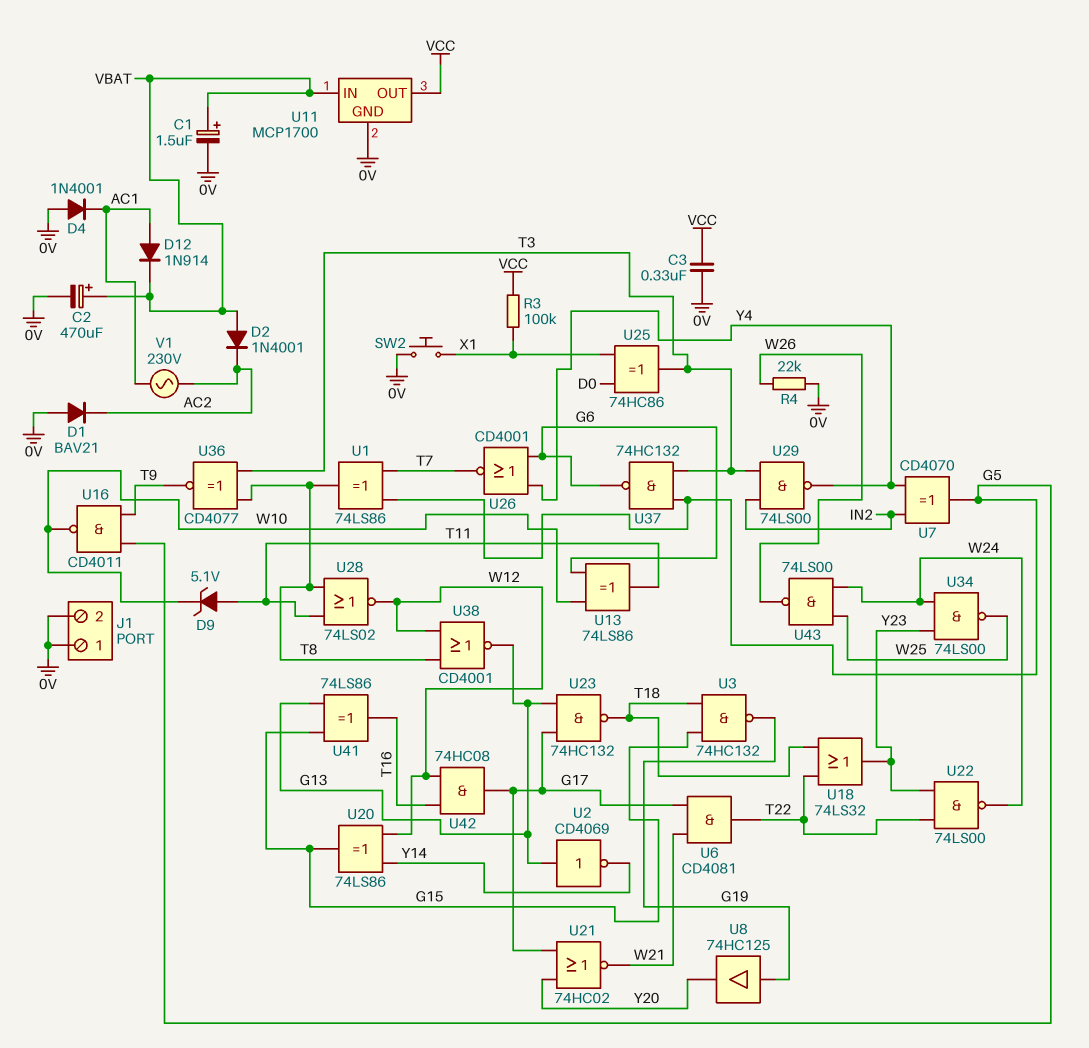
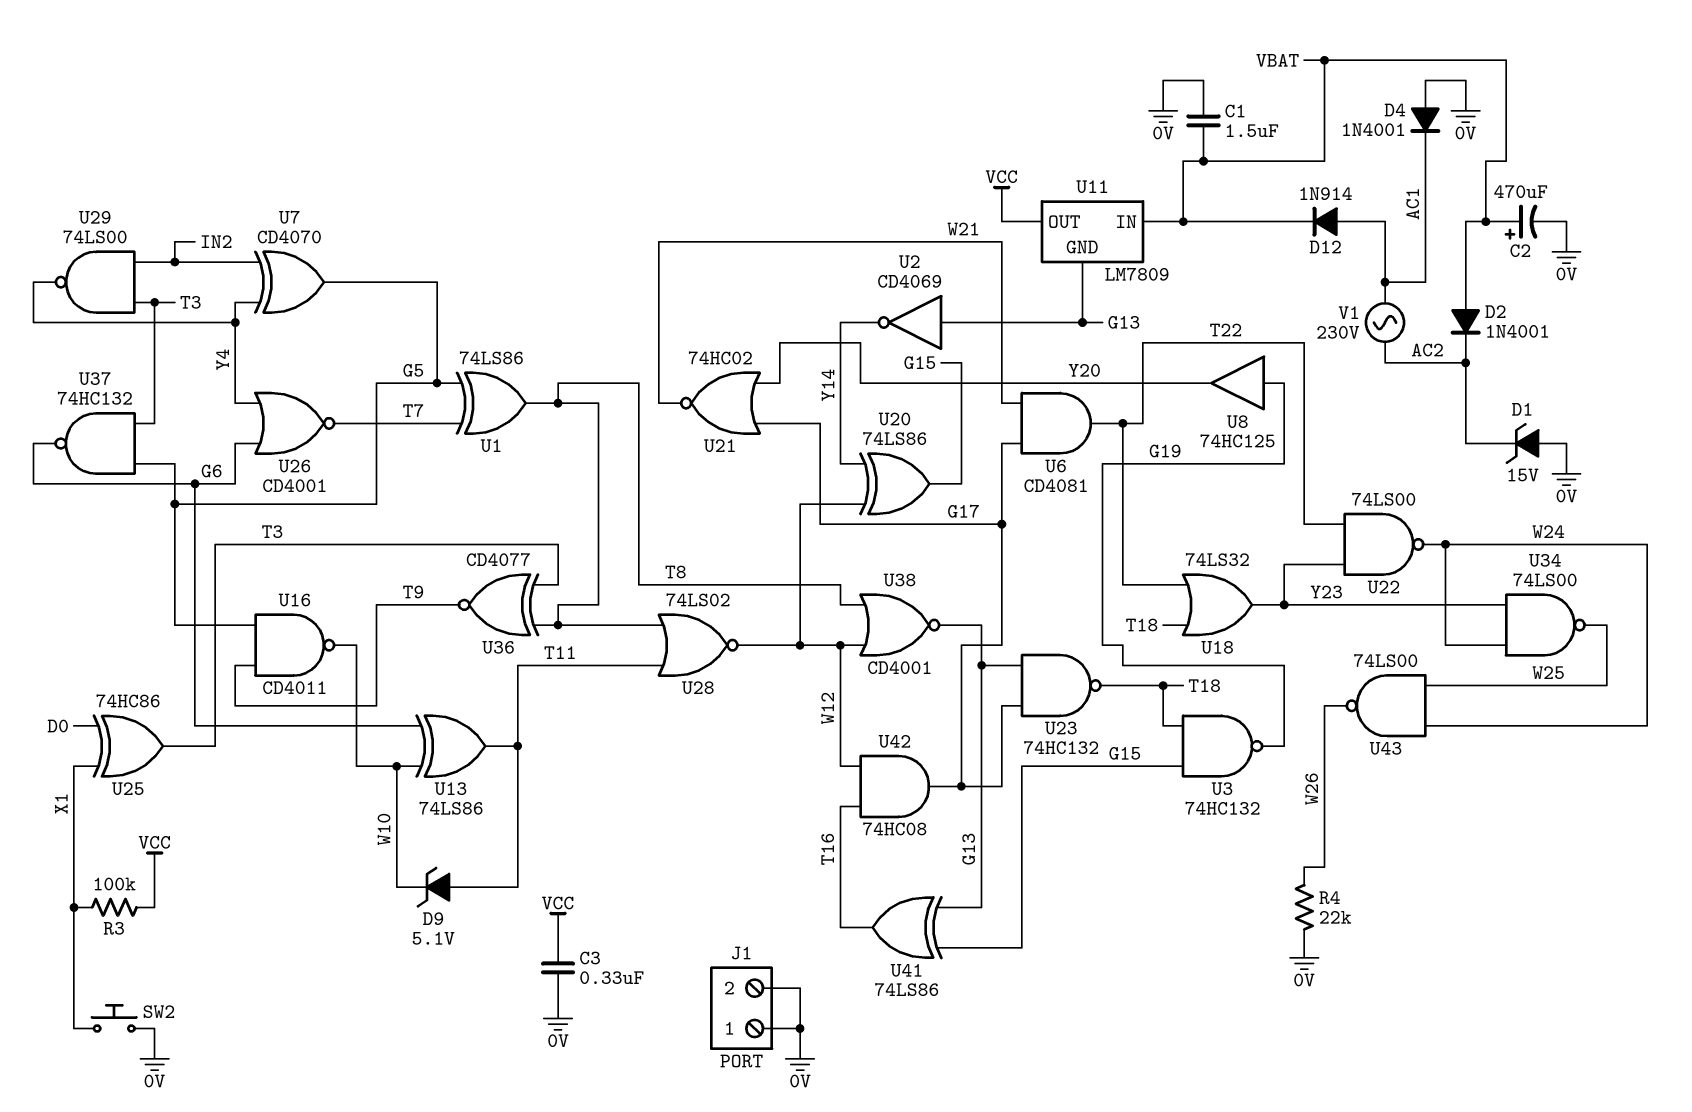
C1: 1.5uF (plus VBAT, minus 0V) -> 1.5uF (0V, VBAT)
D1: diode BAV21 (A 0V, K AC2) -> zener 15V (A 0V, K AC2)
U11: MCP1700 -> LM7809
U11 pin GND: 0V -> G13

